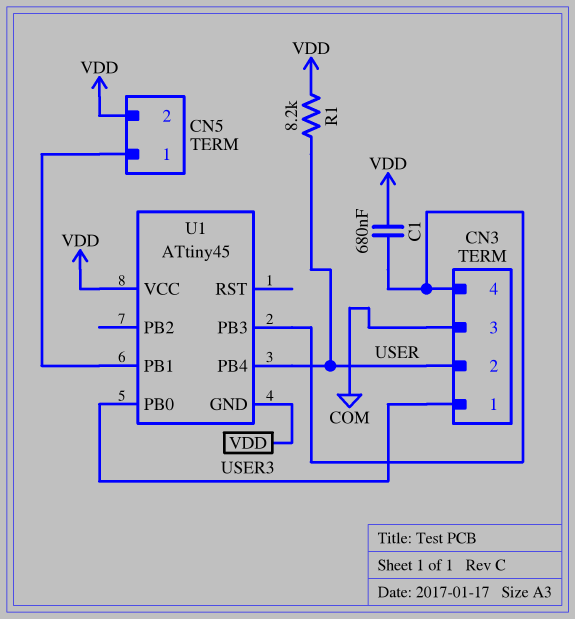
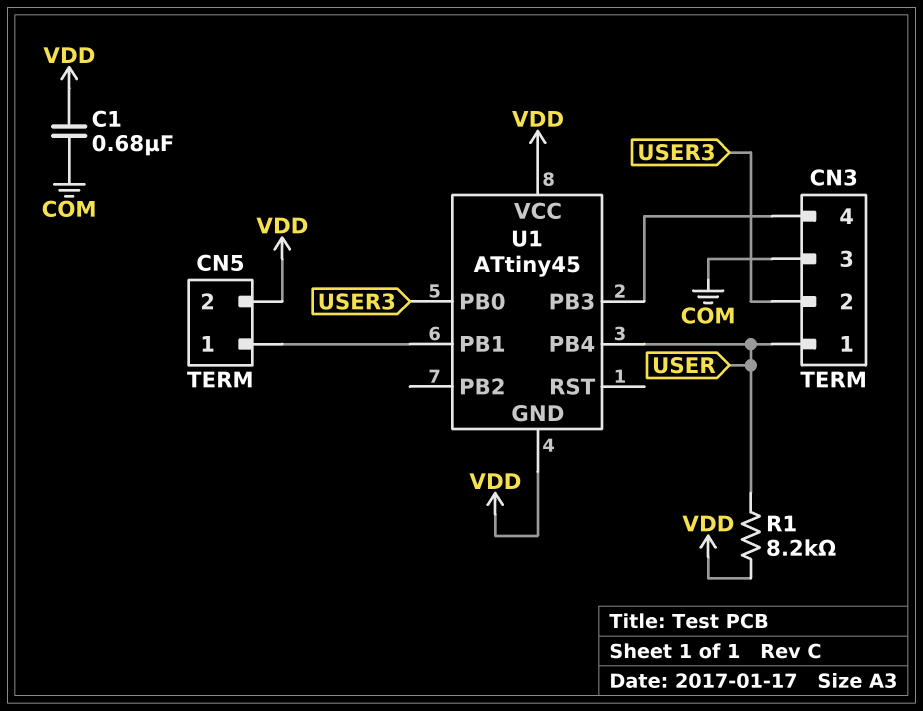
C1: 680nF (CN3/4, VDD) -> 680nF (COM, VDD)
CN3 pin 1: USER3 -> USER
CN3 pin 2: USER -> USER3

